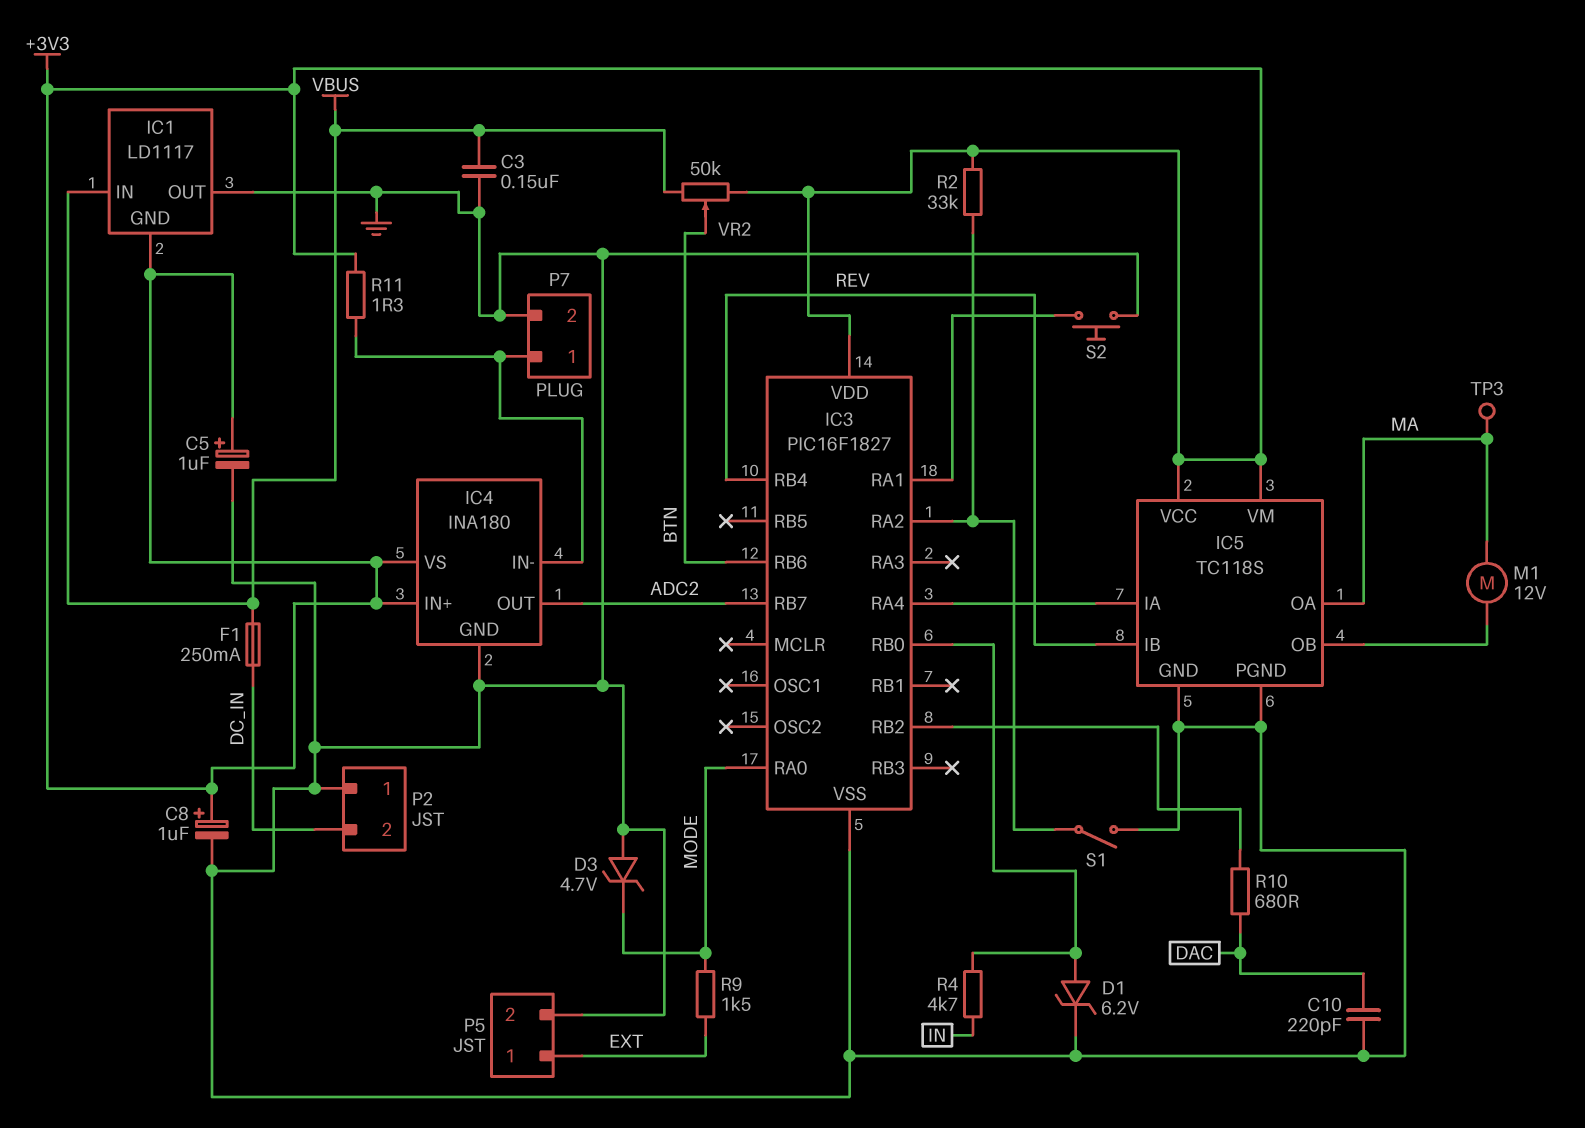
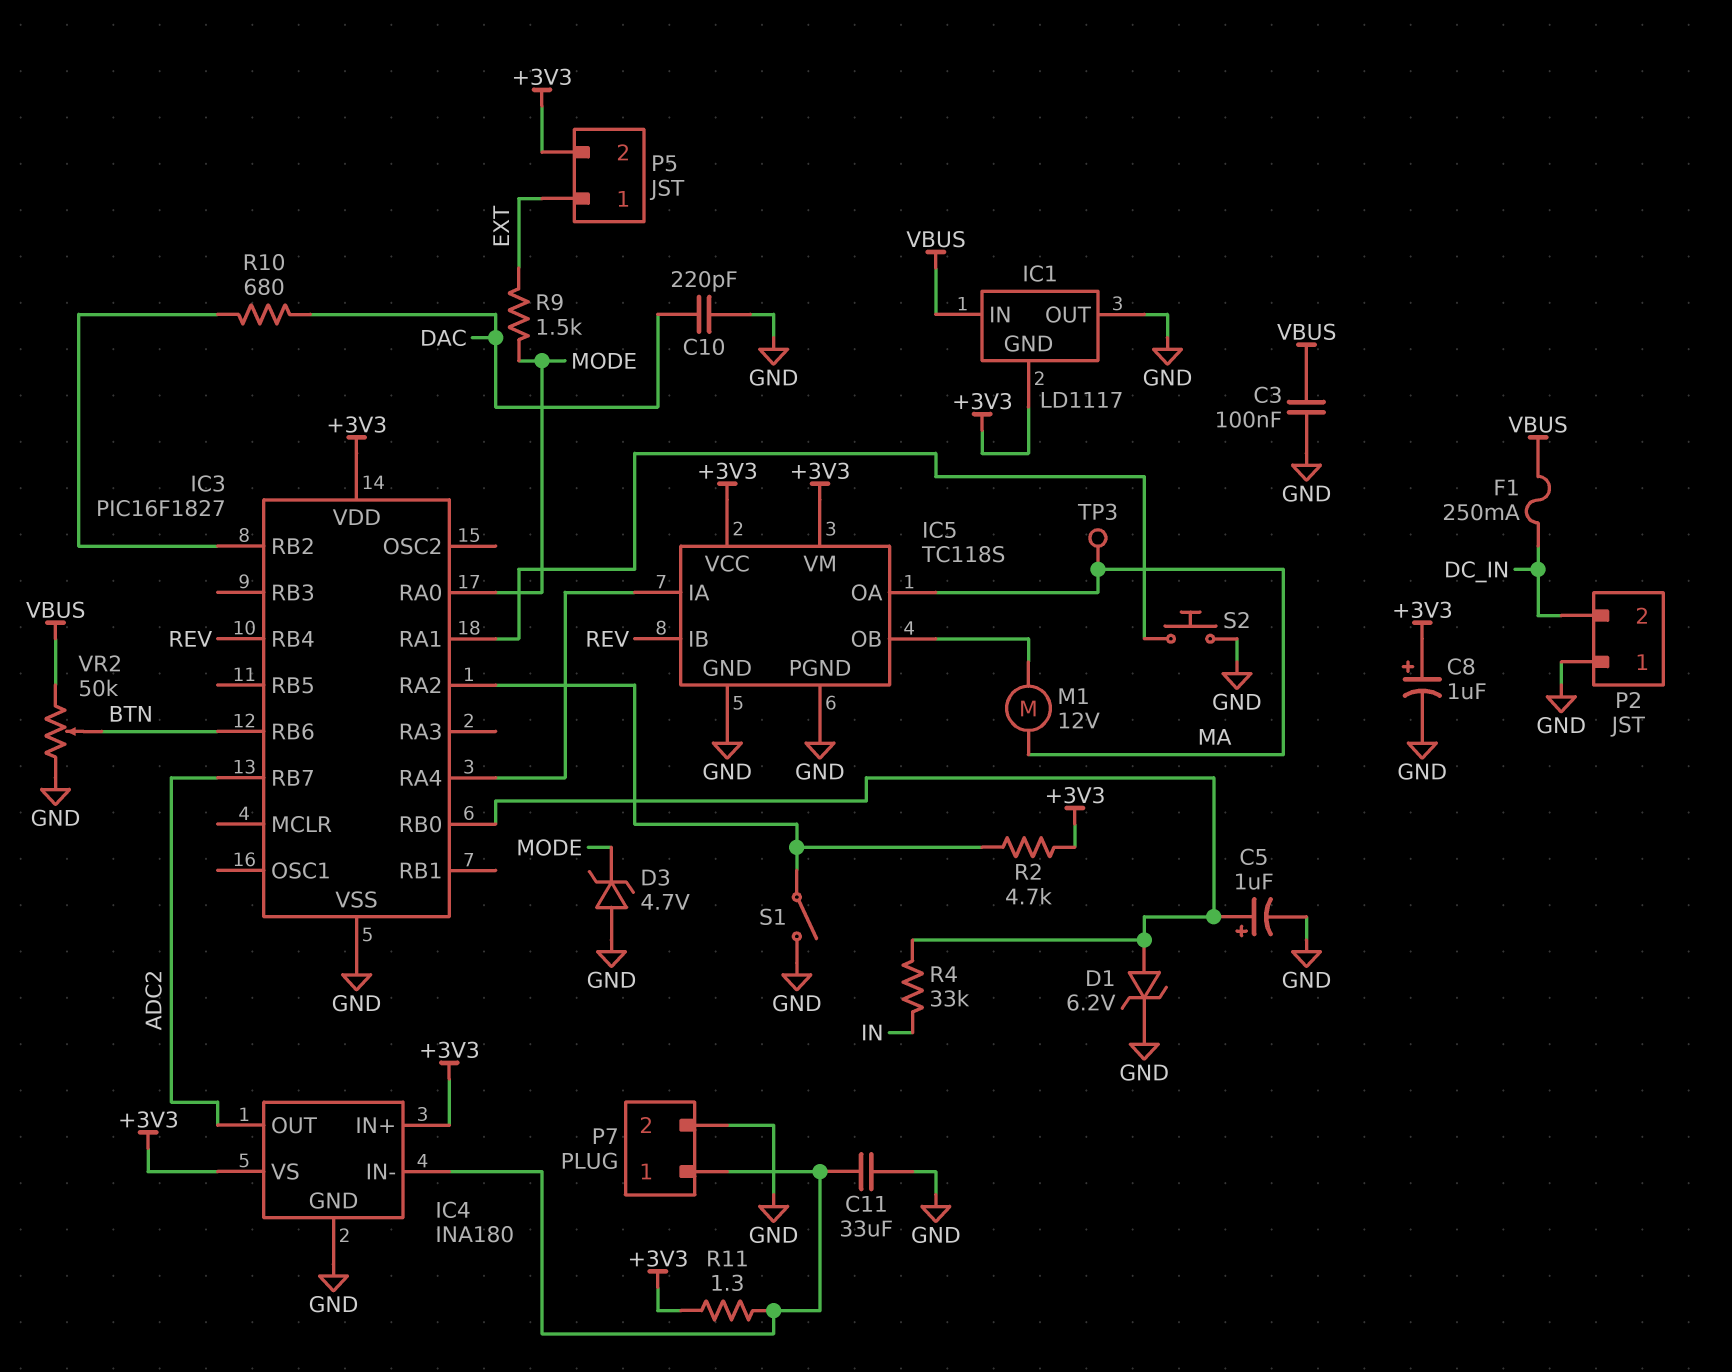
C3: 150nF (GND, VBUS) -> 100nF (GND, VBUS)
C5: 1uF (plus +3V3, minus GND) -> 1uF (plus IC3/RB0, minus GND)
C11: none -> 33uF (GND, IC4/IN-)
P5 pin 2: GND -> +3V3
R2: 33k (+3V3, IC3/RA2) -> 4.7k (+3V3, IC3/RA2)
R4: 4.7k (IC3/RB0, IN) -> 33k (IC3/RB0, IN)
VR2: 50k (+3V3, VBUS, wiper BTN) -> 50k (GND, VBUS, wiper BTN)

